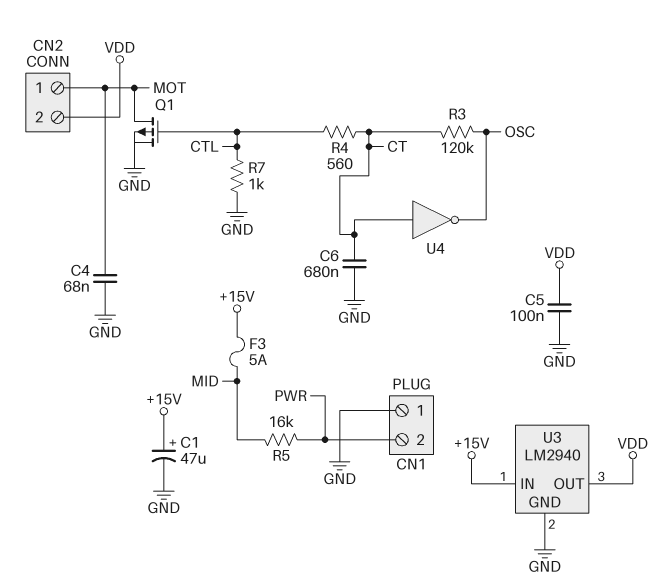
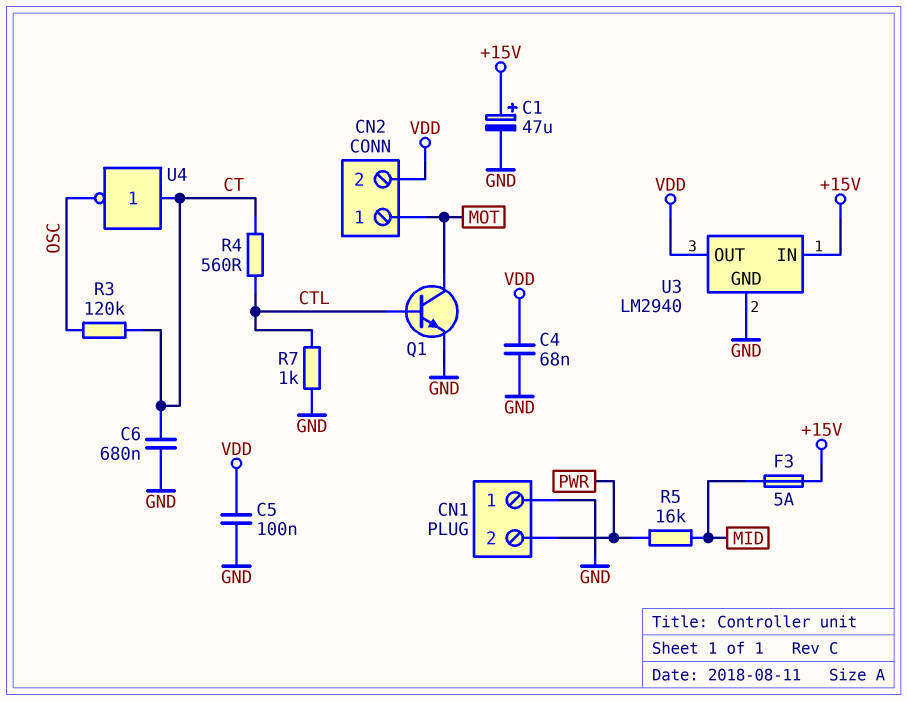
C4: 68nF (GND, MOT) -> 68nF (GND, VDD)
Q1: PMOS (G CTL, D MOT, S GND) -> NPN (B CTL, C MOT, E GND)

